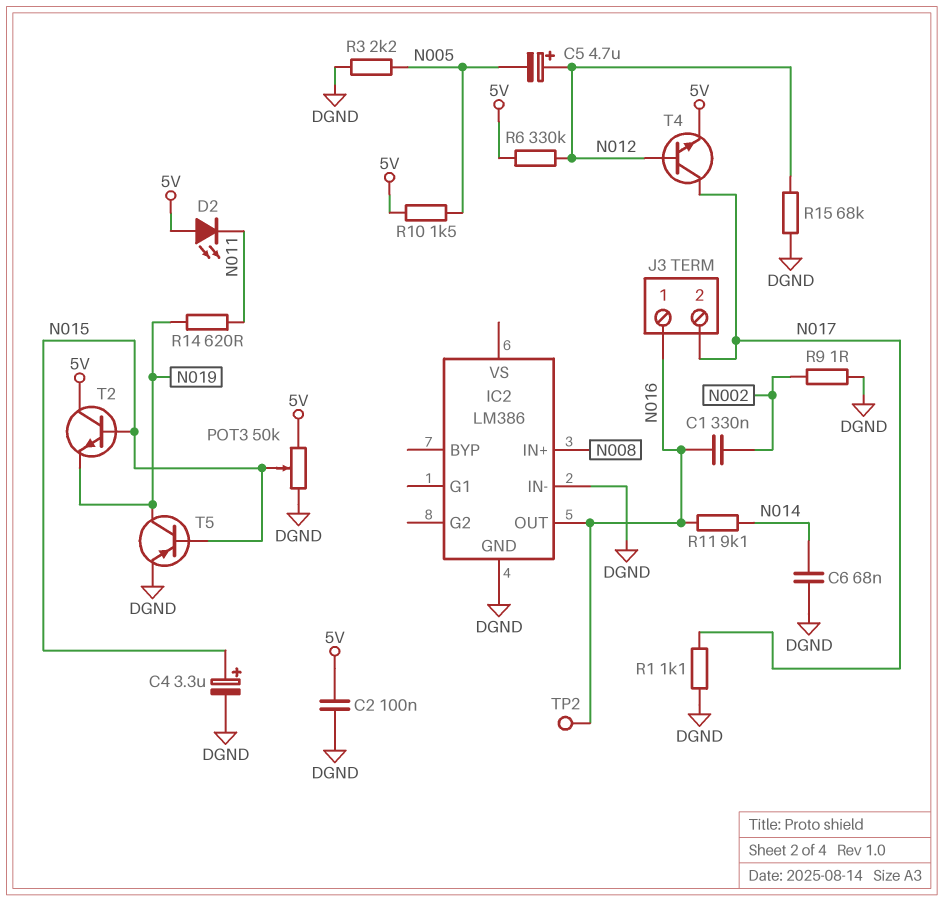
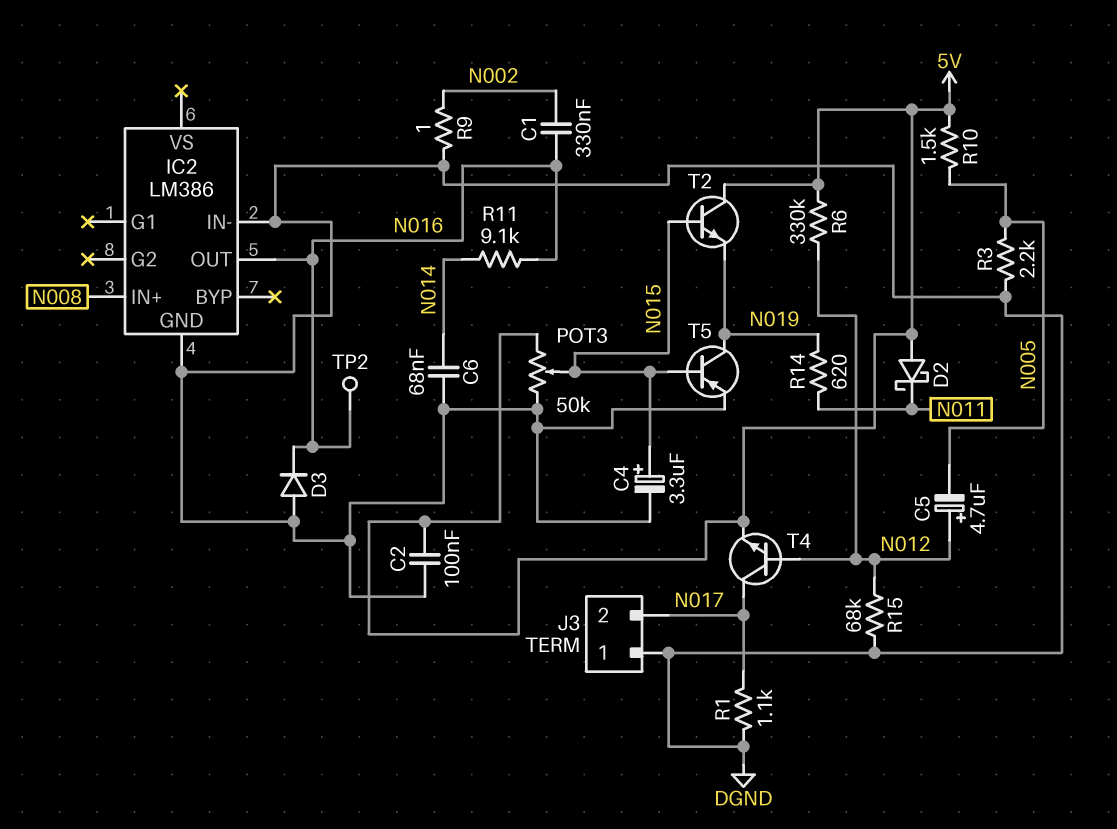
D2: LED (A 5V, K N011) -> schottky (A 5V, K N011)
D3: none -> diode (A DGND, K N016)
J3 pin 1: N016 -> DGND

